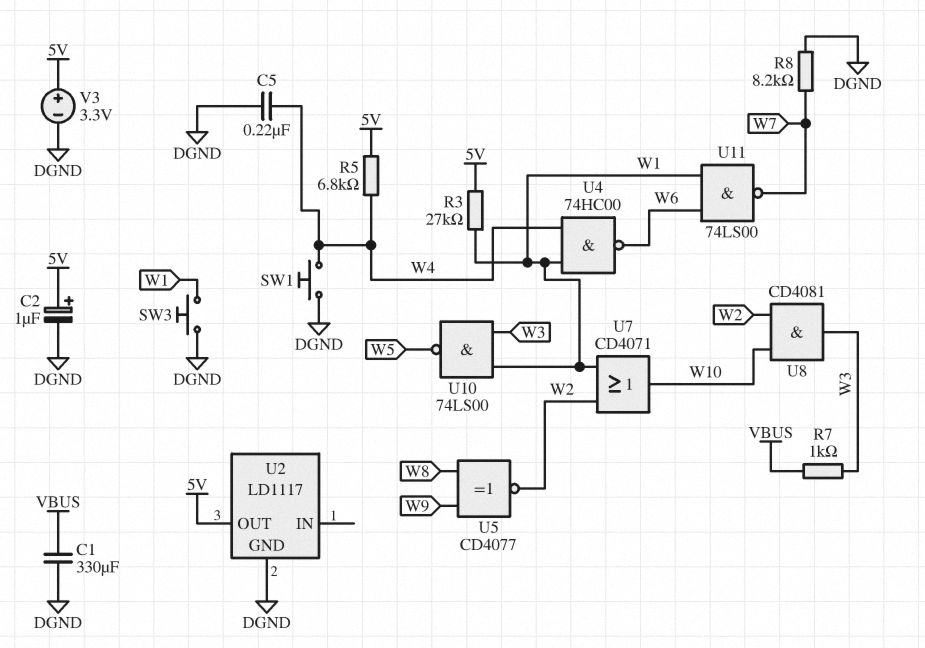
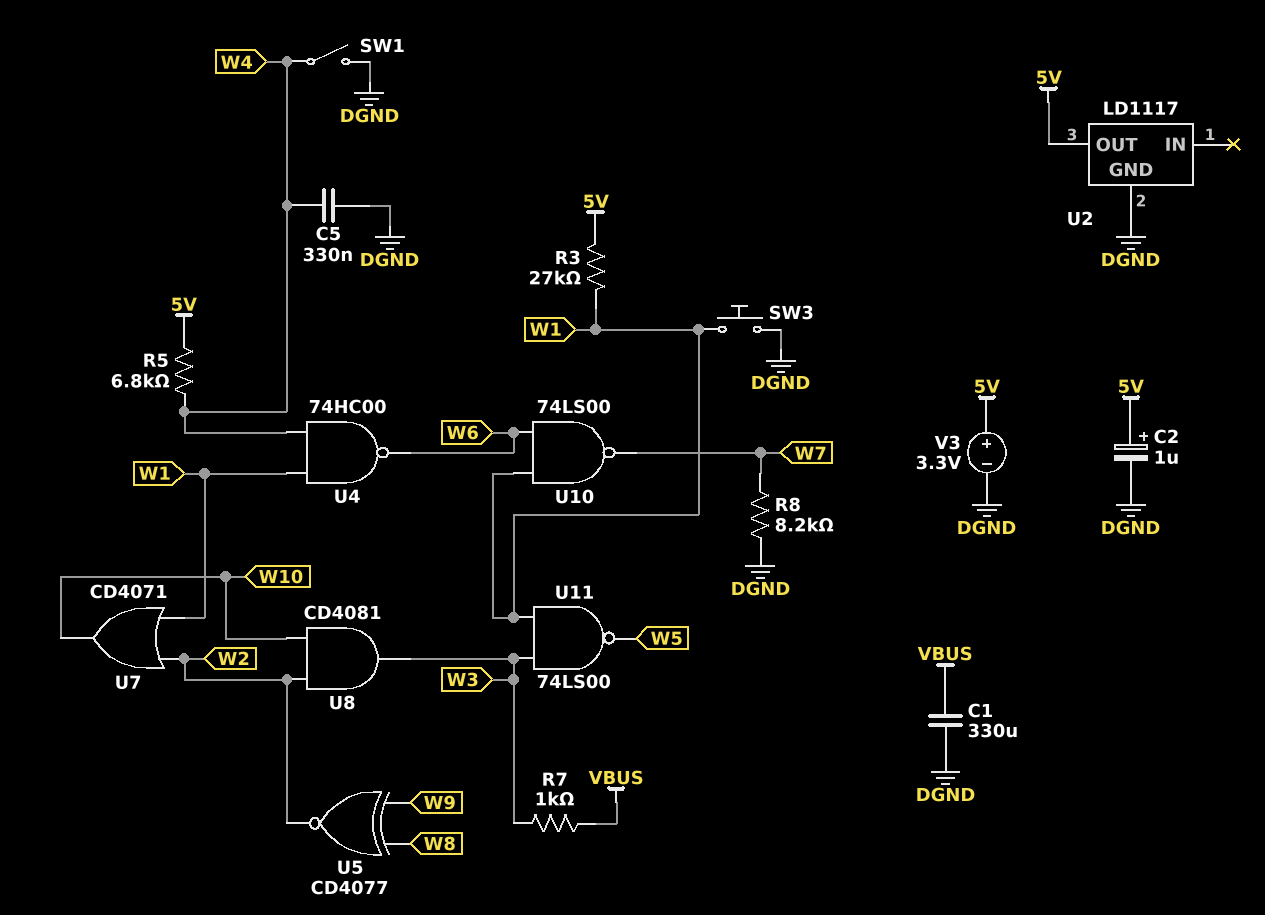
C5: 220nF (DGND, W4) -> 330nF (DGND, W4)
SW1: button (DGND, W4) -> switch (DGND, W4)
U10: NAND 74LS00 (in W1, in W3, out W5) -> NAND 74LS00 (in W1, in W6, out W7)
U11: NAND 74LS00 (in W1, in W6, out W7) -> NAND 74LS00 (in W1, in W3, out W5)

